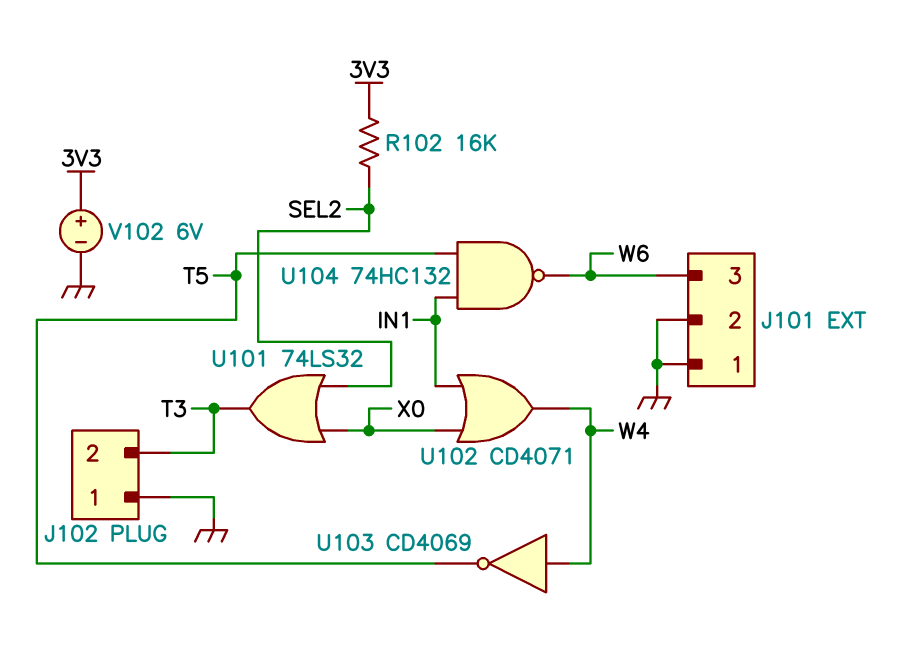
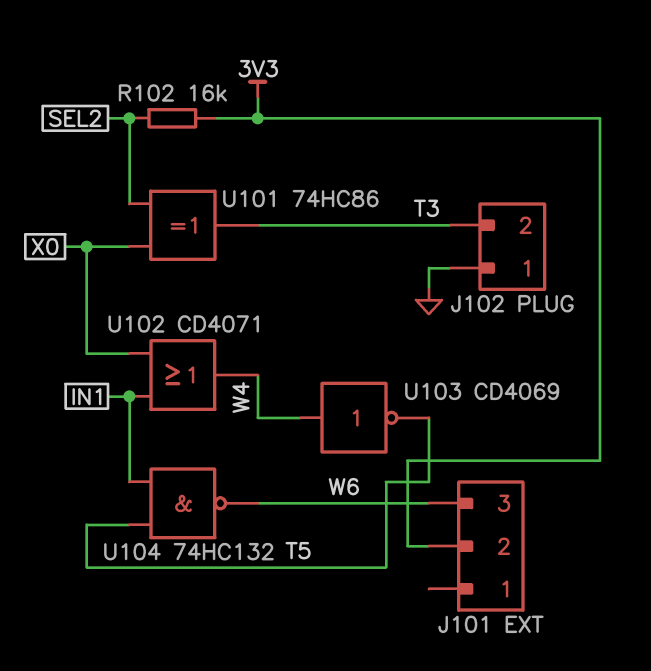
J101 pin 1: GND -> none
J101 pin 2: GND -> 3V3
U101: OR 74LS32 (in SEL2, in X0, out T3) -> XOR 74HC86 (in SEL2, in X0, out T3)
V102: 6V (plus 3V3, minus GND) -> none

